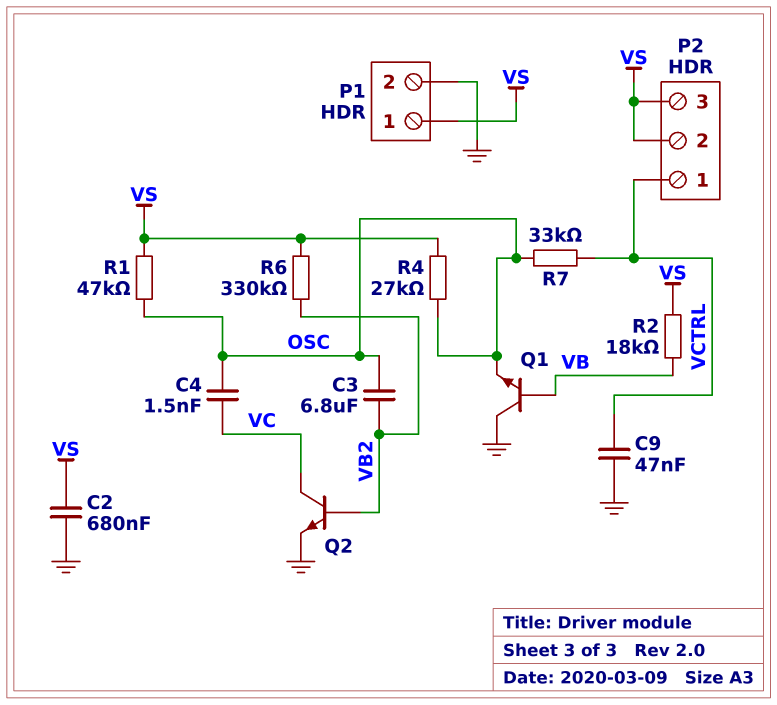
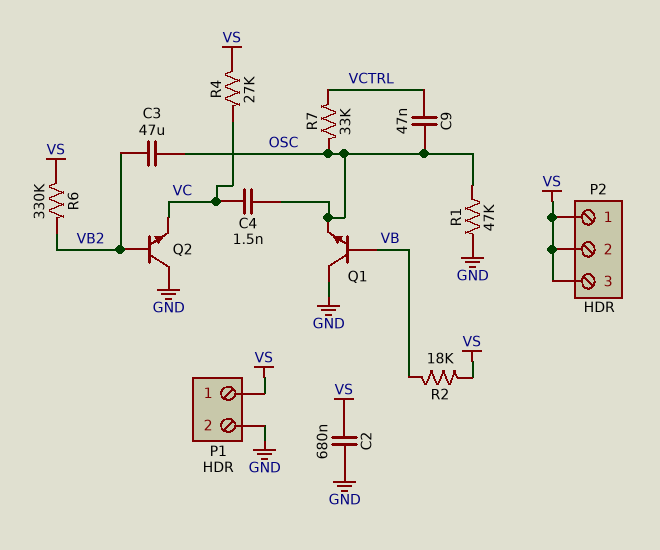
C3: 6.8uF (OSC, VB2) -> 47uF (OSC, VB2)
C9: 47nF (GND, VCTRL) -> 47nF (OSC, VCTRL)
P2 pin 1: VCTRL -> VS
Q2: NPN (B VB2, C VC, E GND) -> NPN (B VB2, C GND, E VC)
R1: 47k (OSC, VS) -> 47k (GND, OSC)
R4: 27k (OSC, VS) -> 27k (VC, VS)

